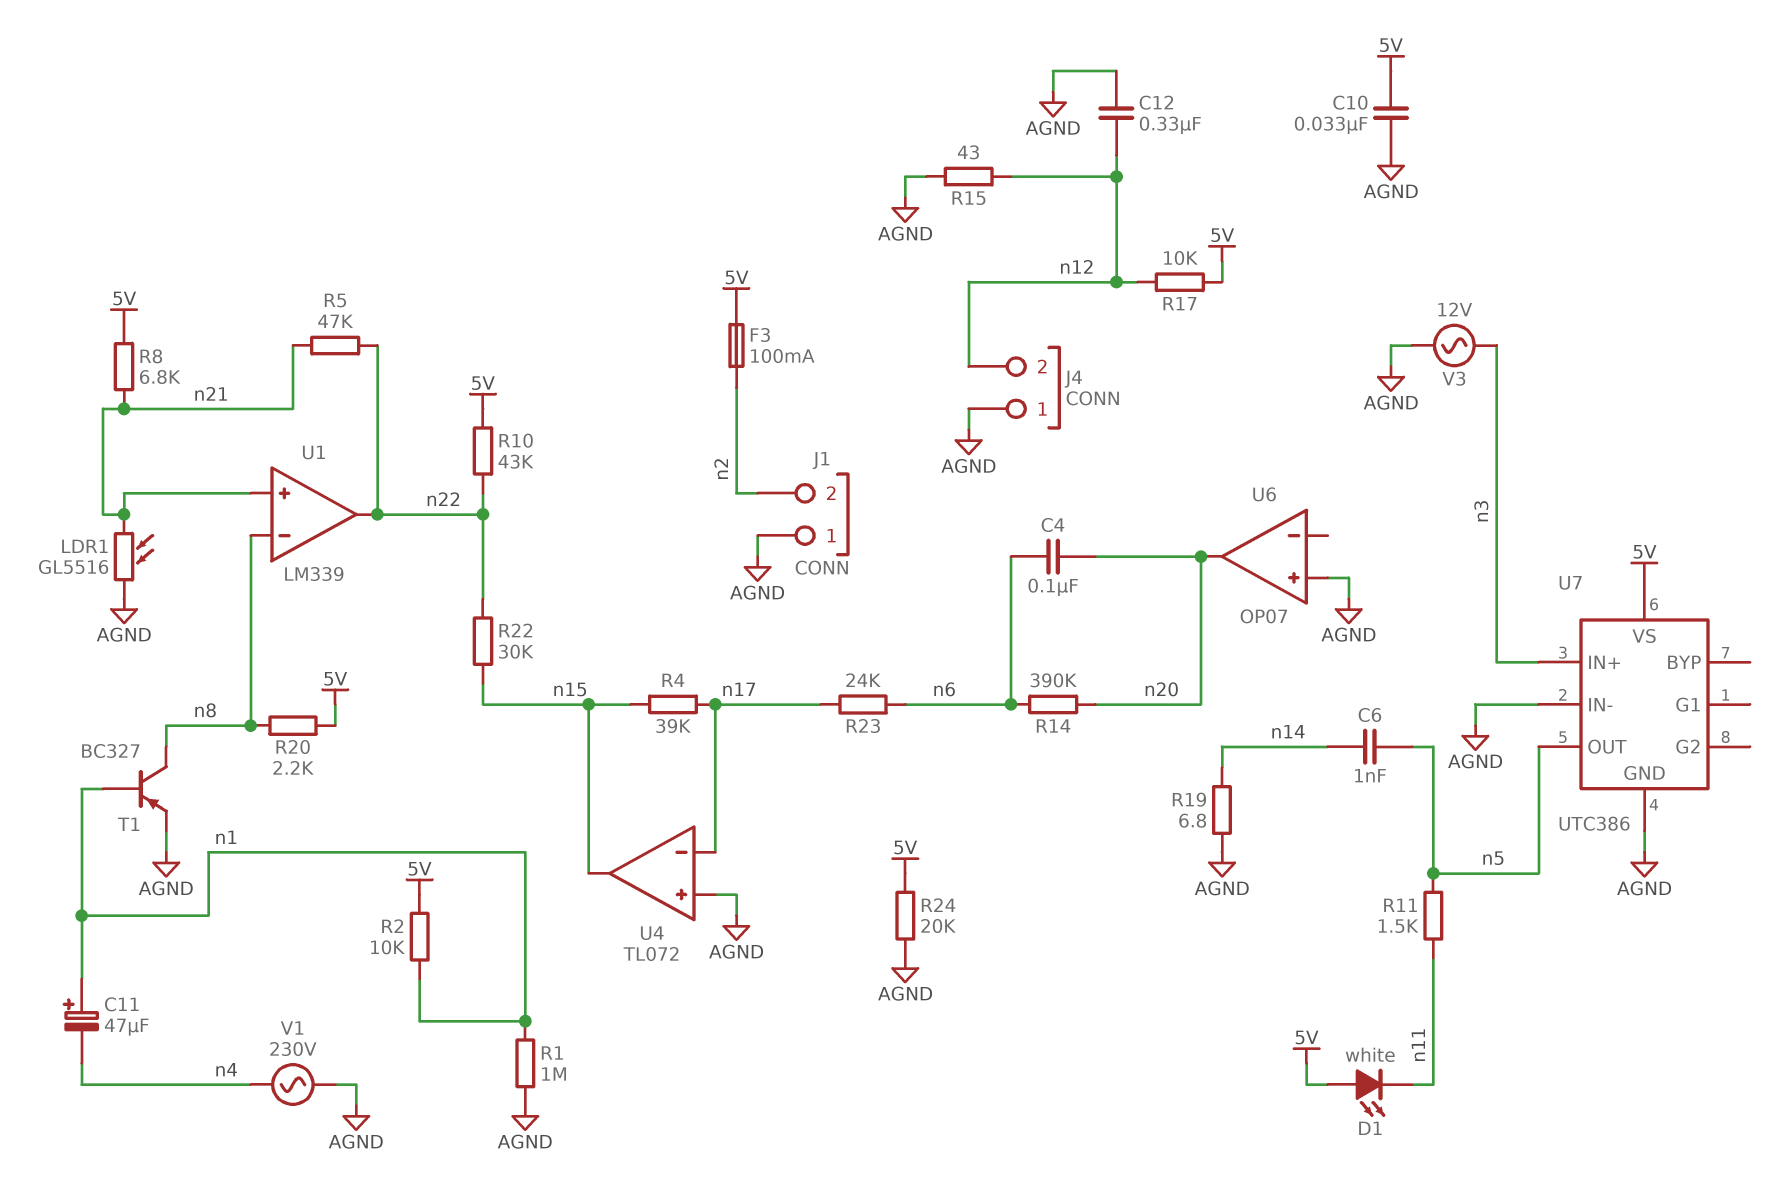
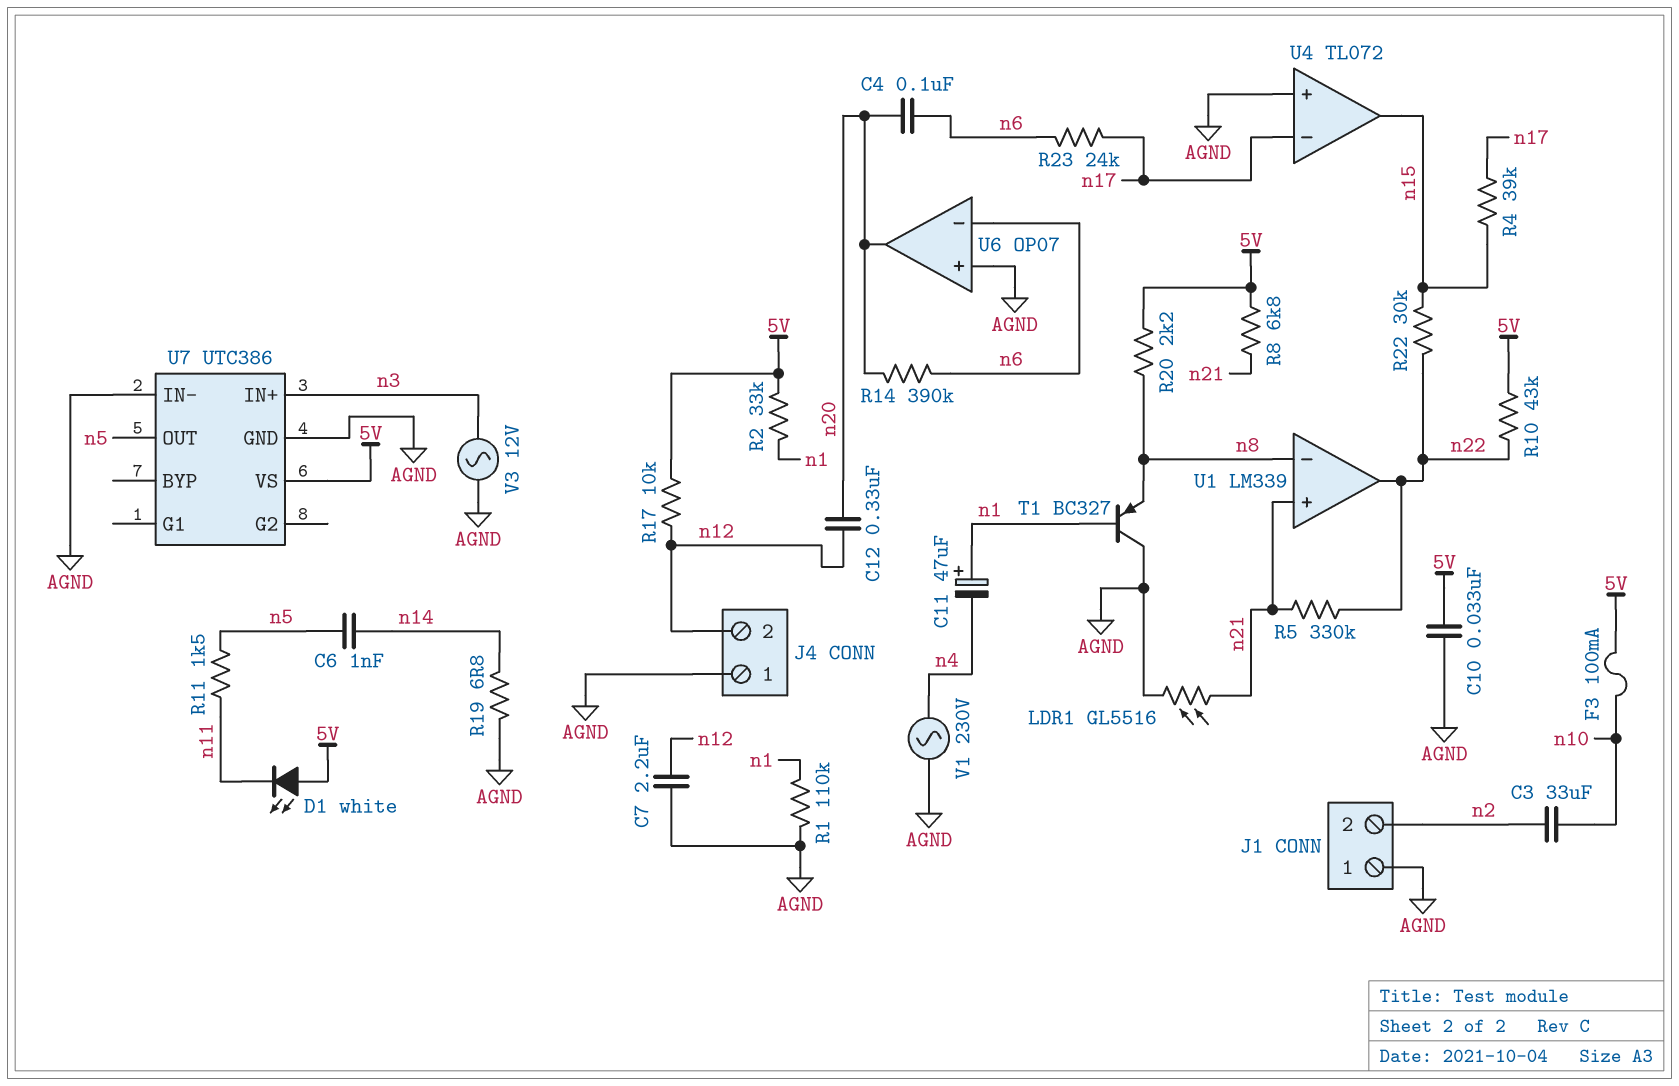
C3: none -> 33uF (n2, n10)
C7: none -> 2.2uF (AGND, n12)
C12: 330nF (AGND, n12) -> 330nF (n12, n20)
F3: 100mA (5V, n2) -> 100mA (5V, n10)
R1: 1M (AGND, n1) -> 110k (AGND, n1)
R2: 10k (5V, n1) -> 33k (5V, n1)
R5: 47k (n21, n22) -> 330k (n21, n22)
R15: 43 (AGND, n12) -> none
R24: 20k (5V, AGND) -> none
T1: PNP BC327 (B n1, C n8, E AGND) -> PNP BC327 (B n1, C AGND, E n8)
U6 pin in-: none -> n6

